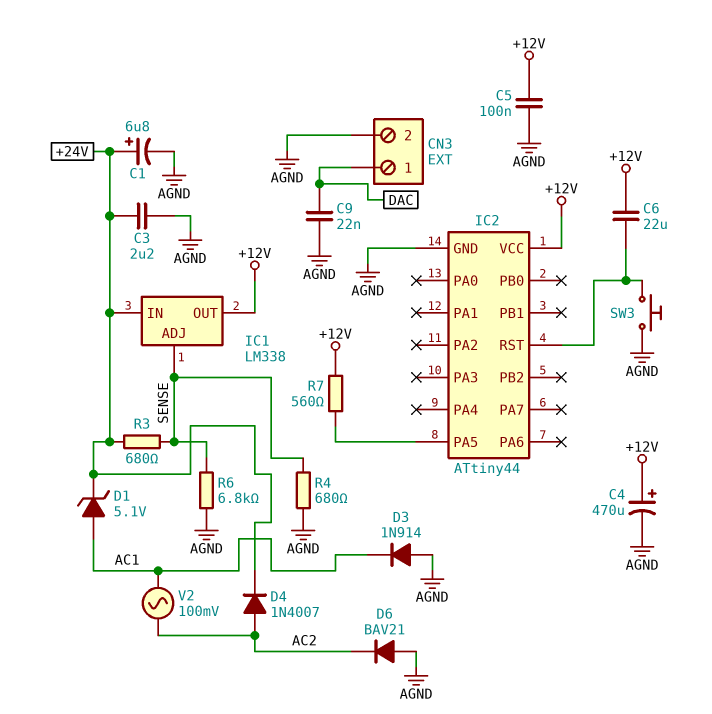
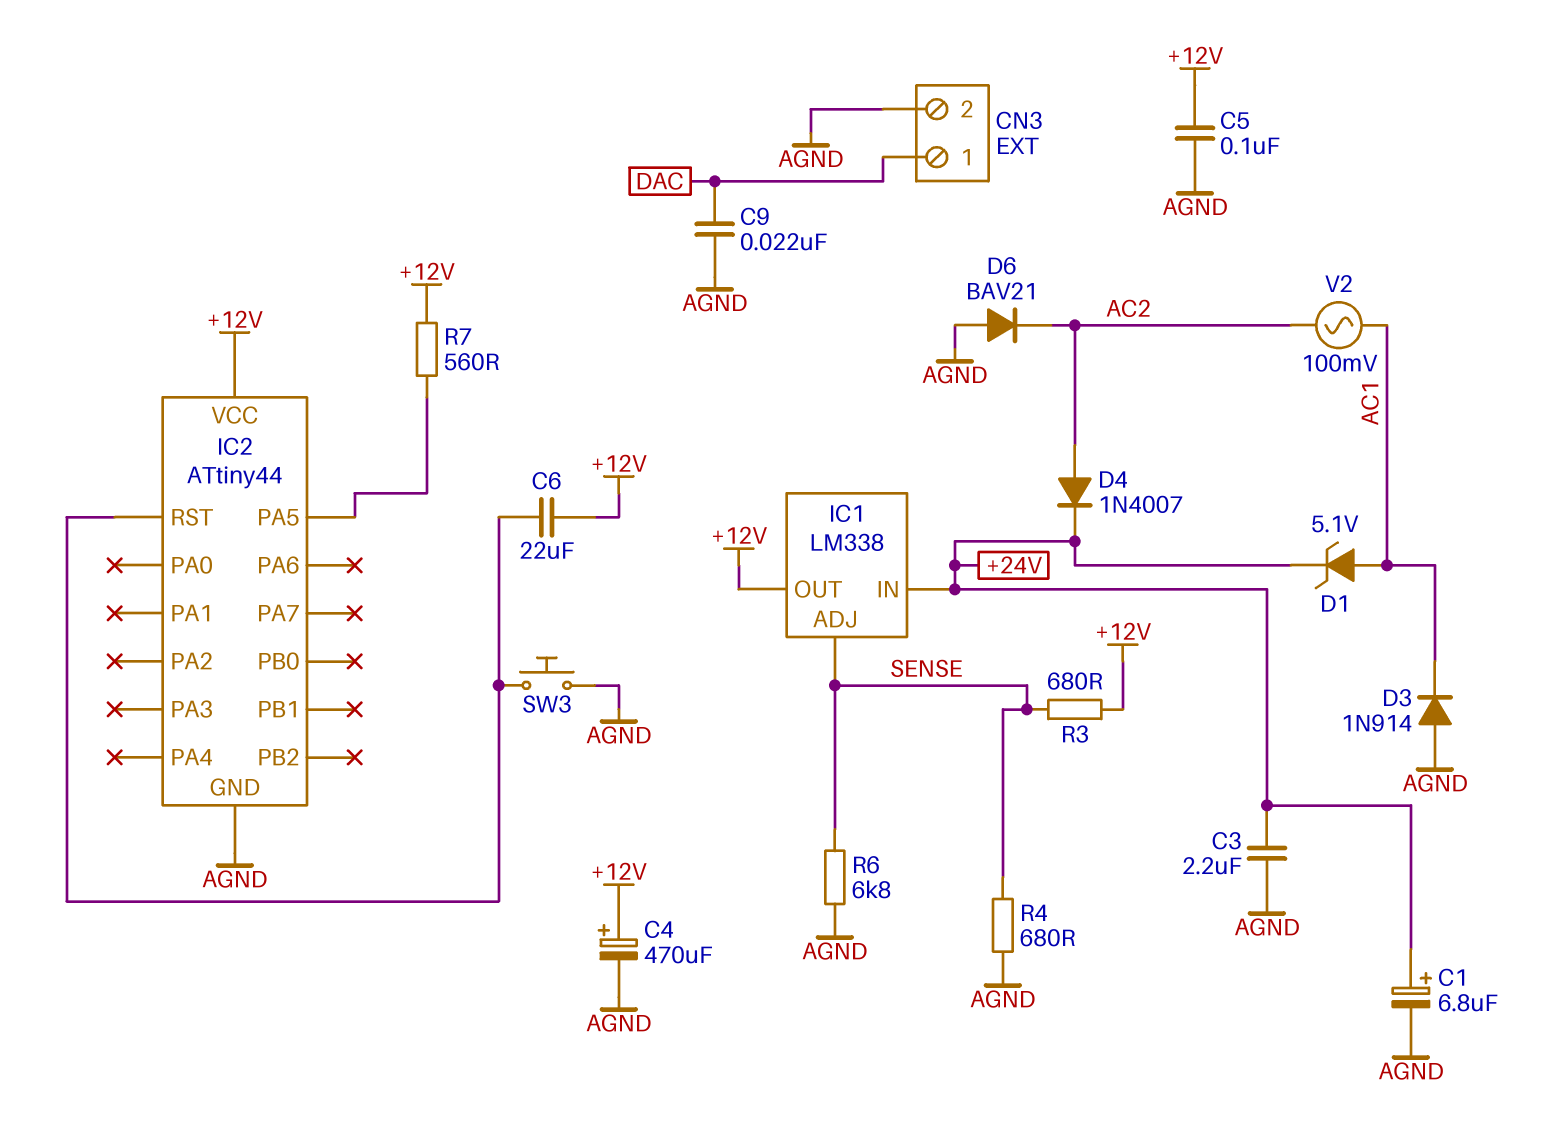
R3: 680 (+24V, SENSE) -> 680 (+12V, SENSE)

